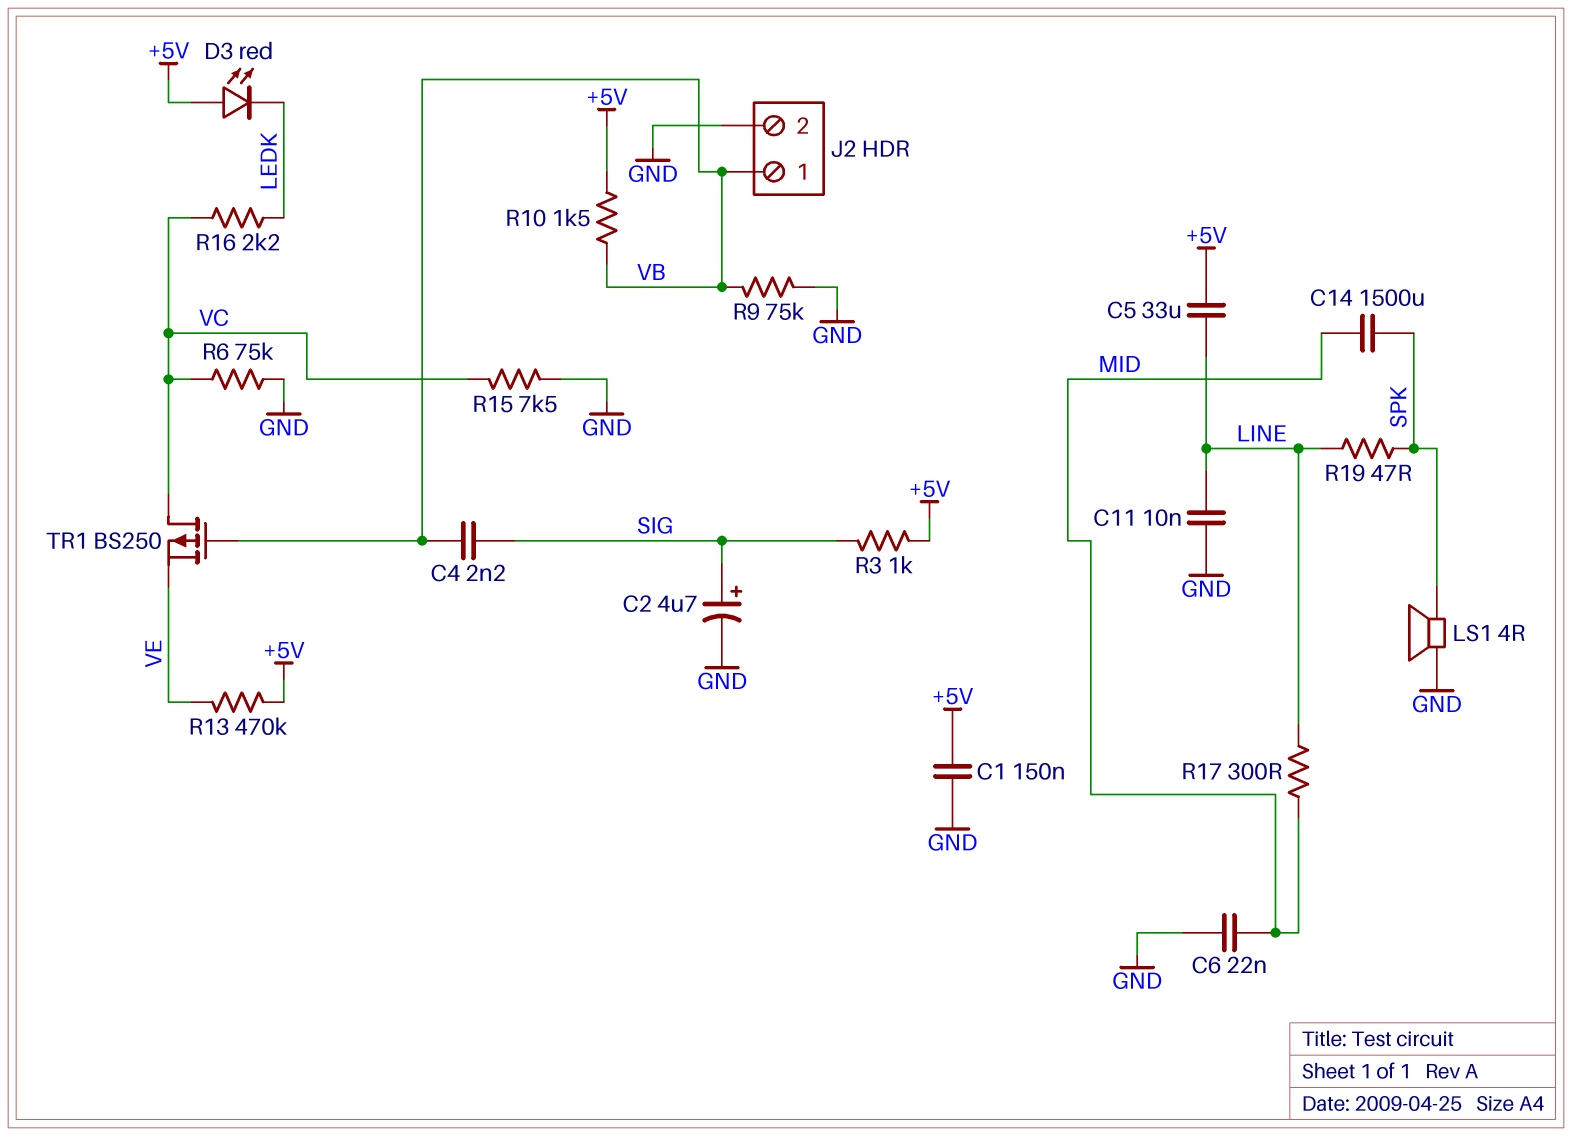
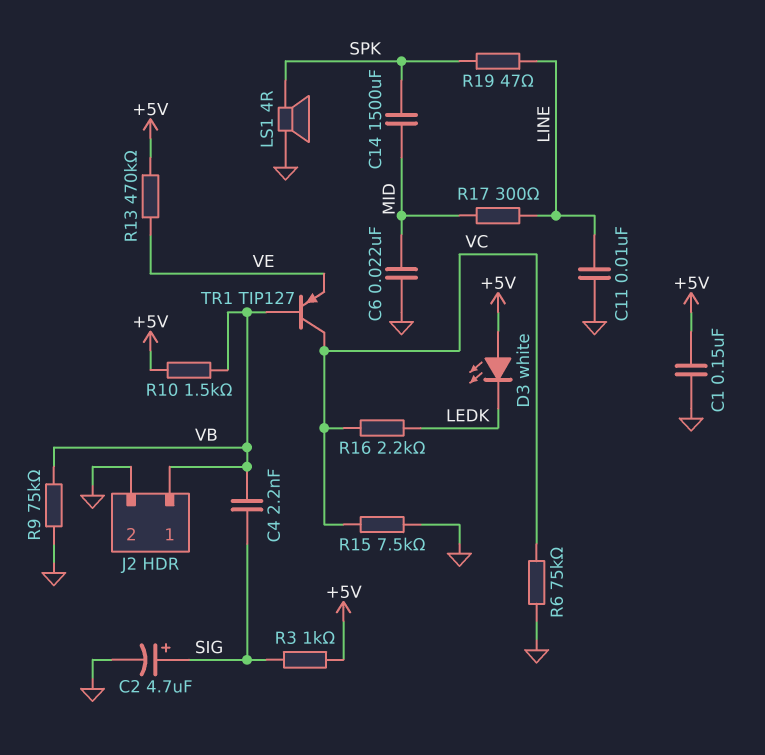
C5: 33uF (+5V, LINE) -> none
D3: LED red (A +5V, K LEDK) -> LED white (A +5V, K LEDK)
TR1: PMOS BS250 (G VB, D VC, S VE) -> PNP TIP127 (B VB, C VC, E VE)

